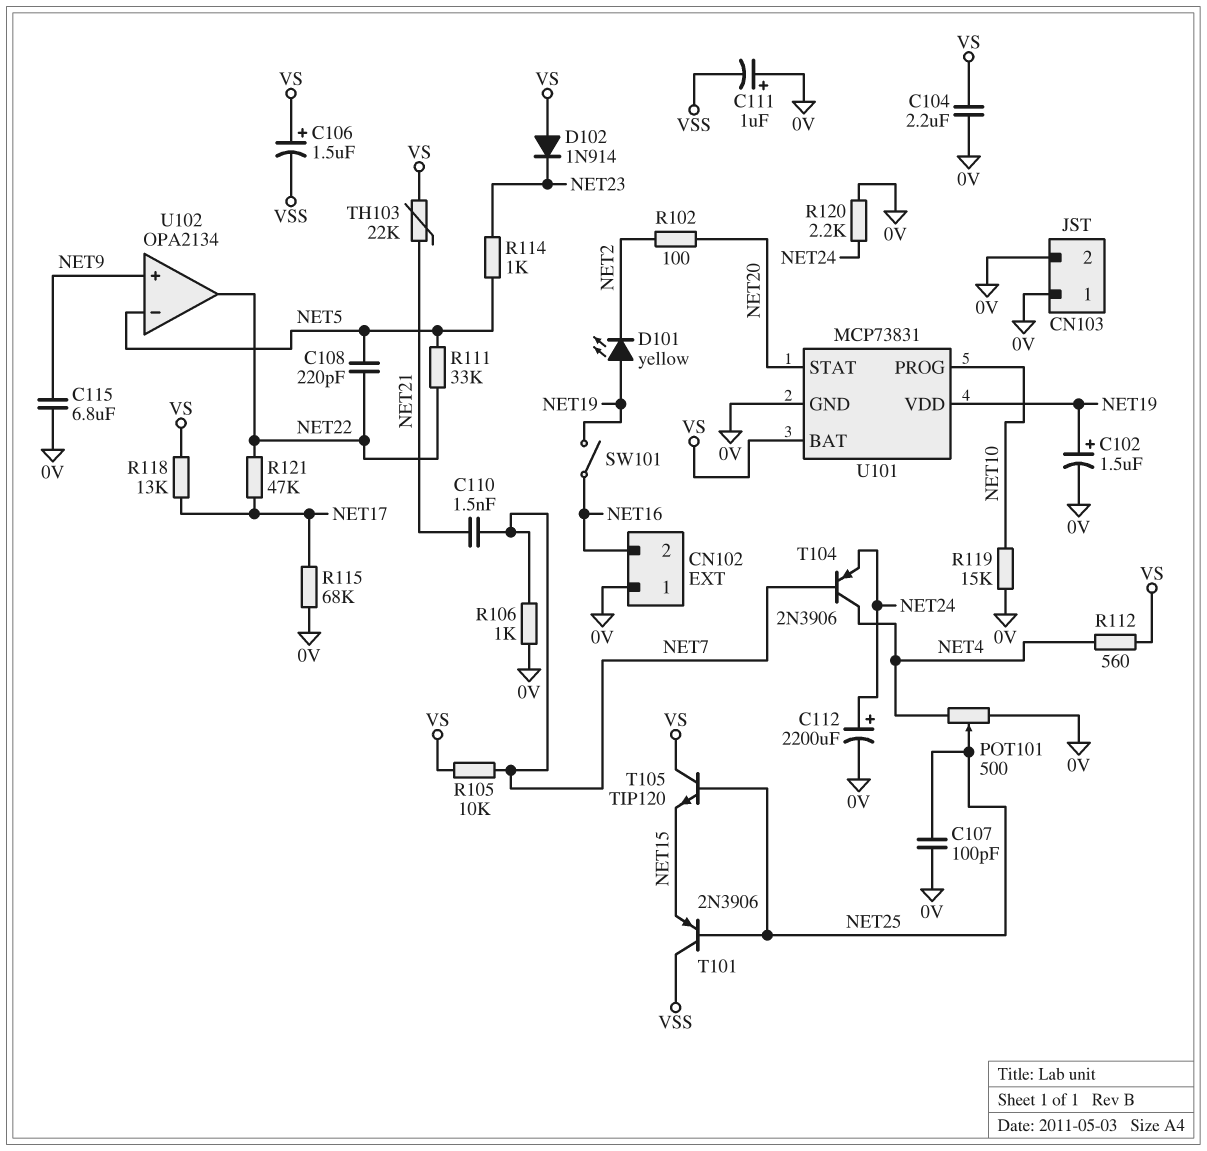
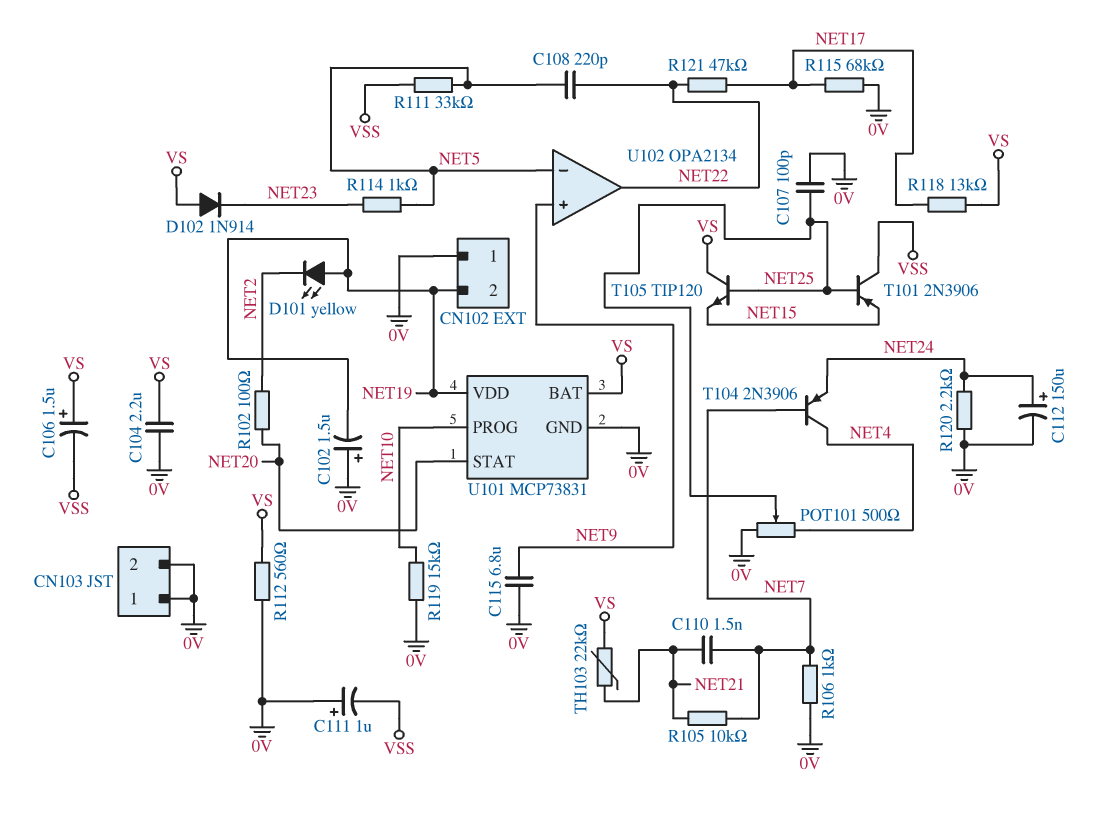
C102: 1.5uF (plus NET19, minus 0V) -> 1.5uF (plus 0V, minus NET19)
C112: 2200uF (plus NET24, minus 0V) -> 150uF (plus NET24, minus 0V)
CN102 pin 2: NET16 -> NET19
R105: 10k (NET7, VS) -> 10k (NET7, NET21)
R111: 33k (NET5, NET22) -> 33k (NET5, VSS)
R112: 560 (NET4, VS) -> 560 (0V, VS)
SW101: switch (NET16, NET19) -> none

